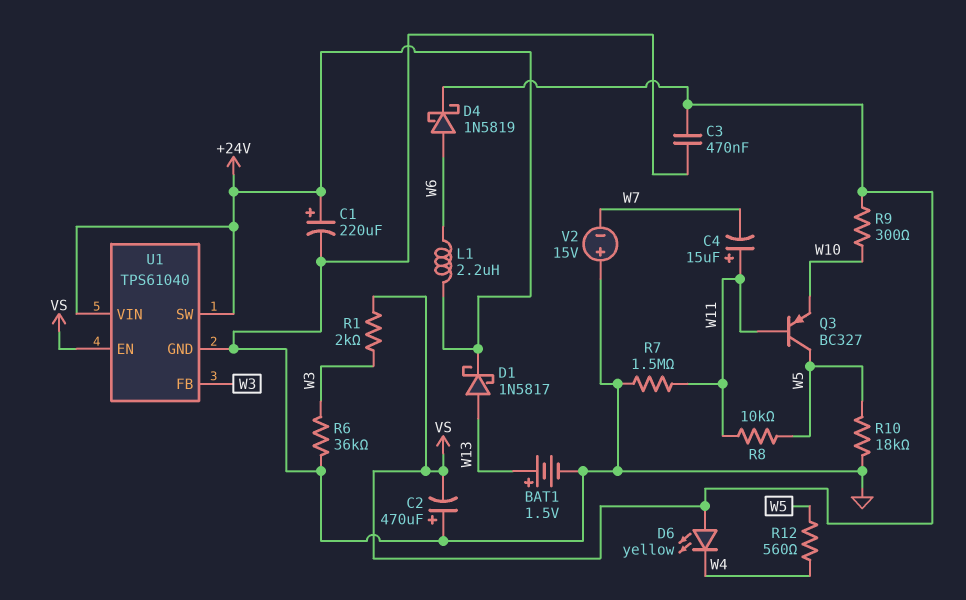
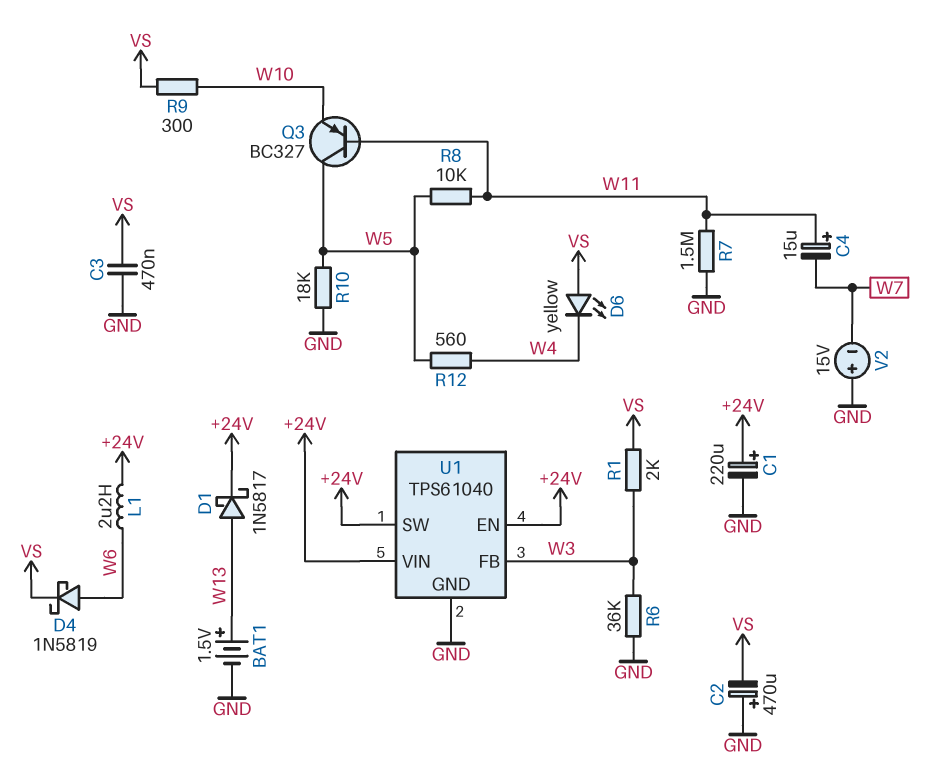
U1 pin EN: VS -> +24V

